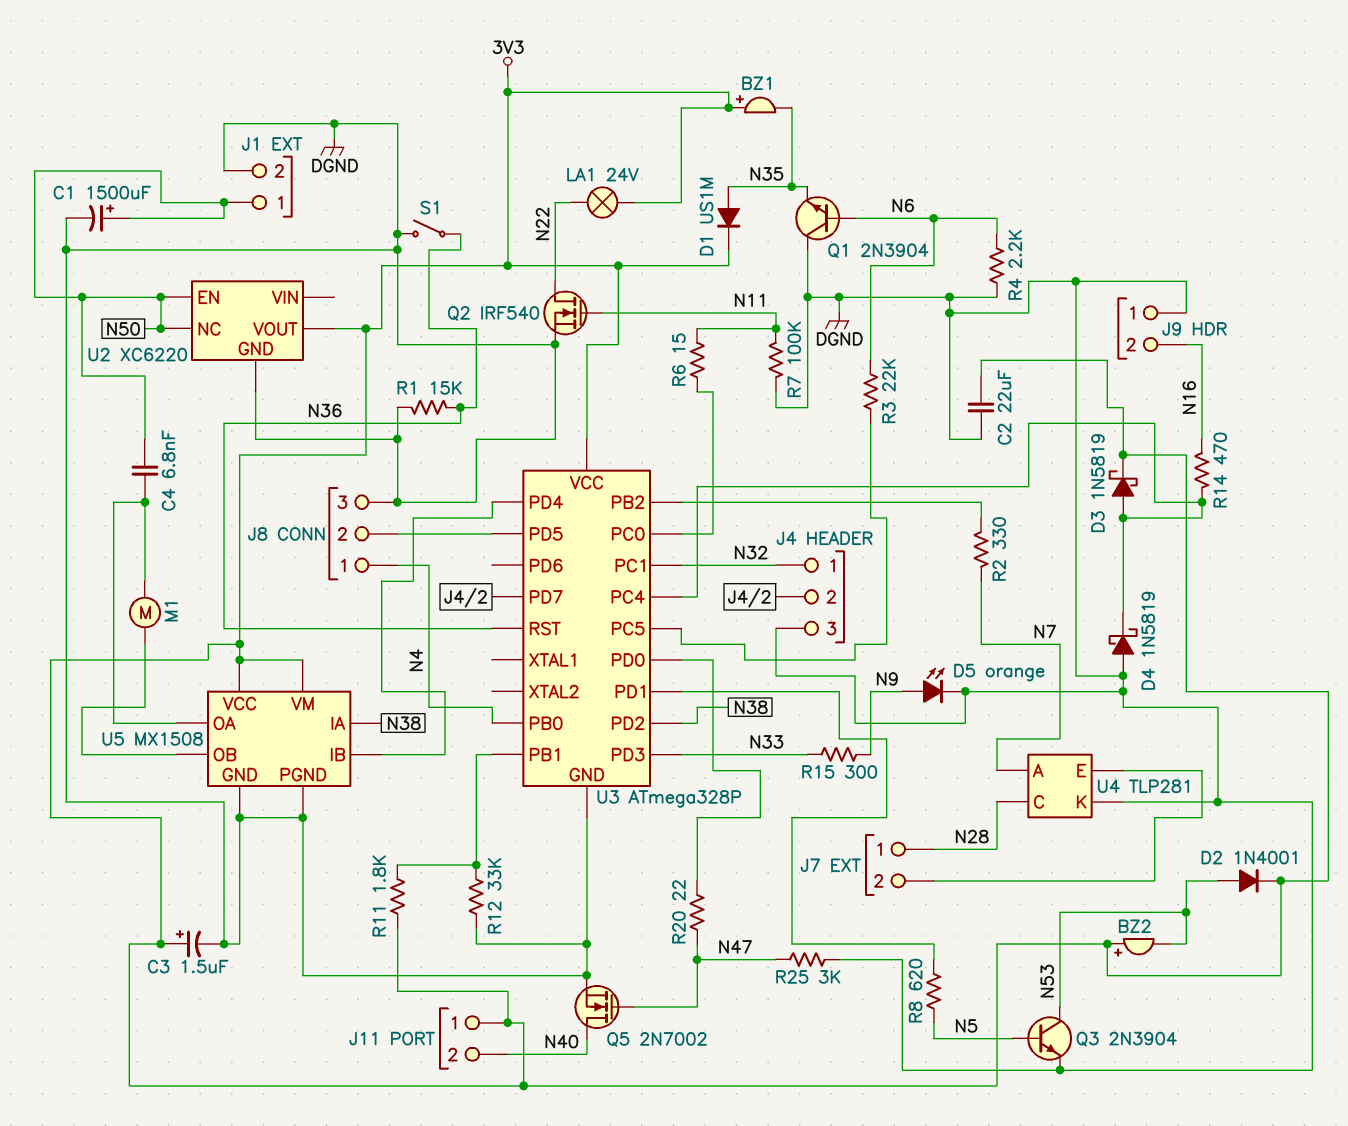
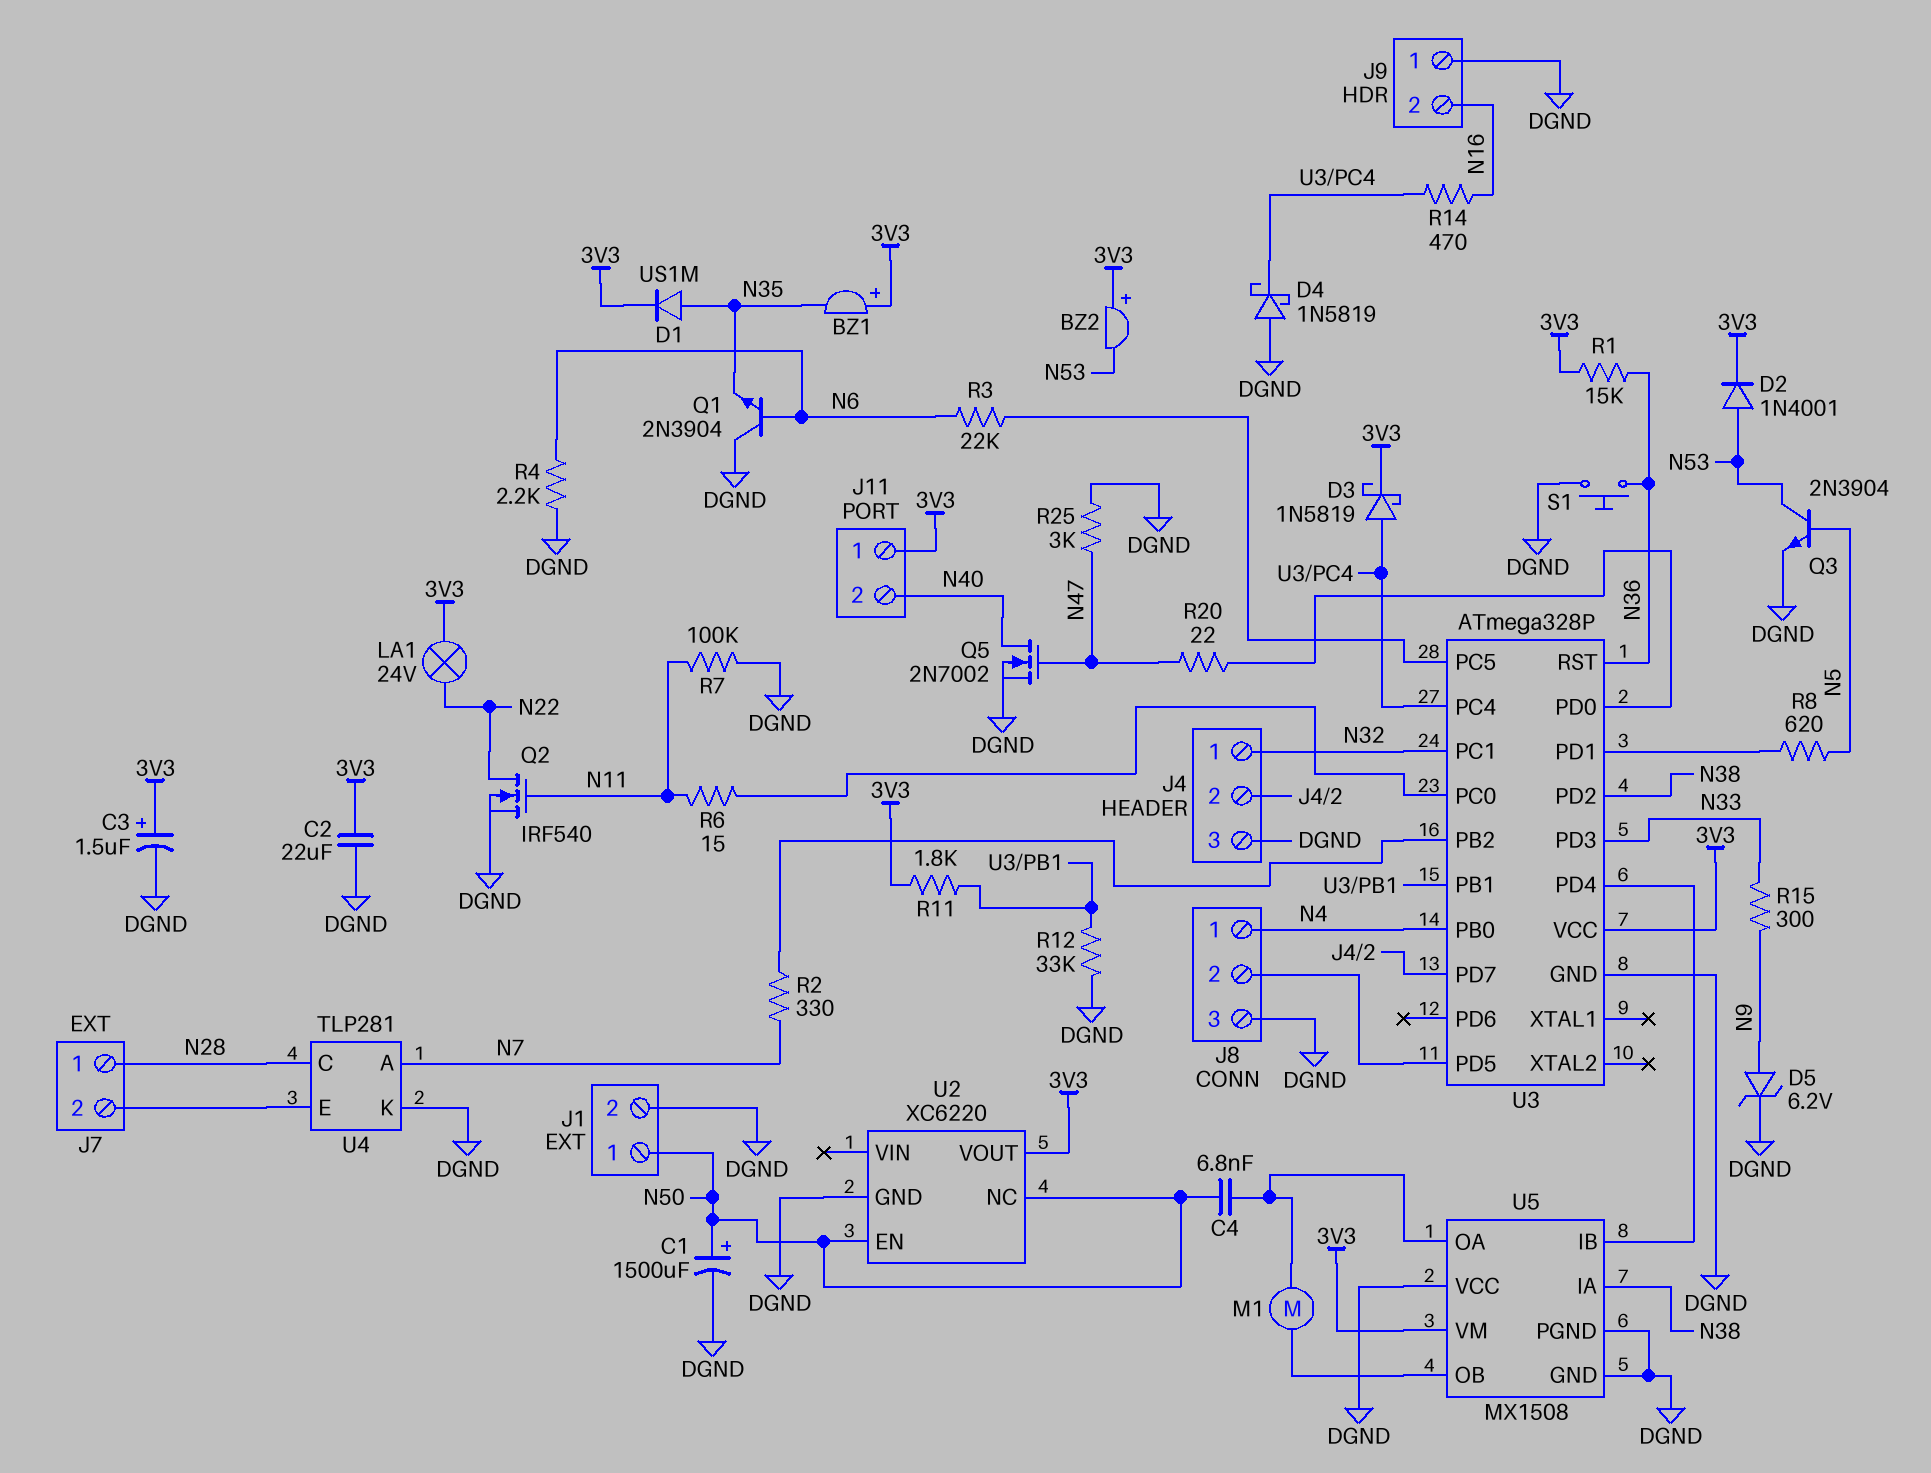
D5: LED orange (A N9, K DGND) -> zener 6.2V (A N9, K DGND)
R1: 15k (DGND, N36) -> 15k (3V3, N36)
S1: switch (DGND, N36) -> button (DGND, N36)
U5 pin VCC: 3V3 -> DGND

